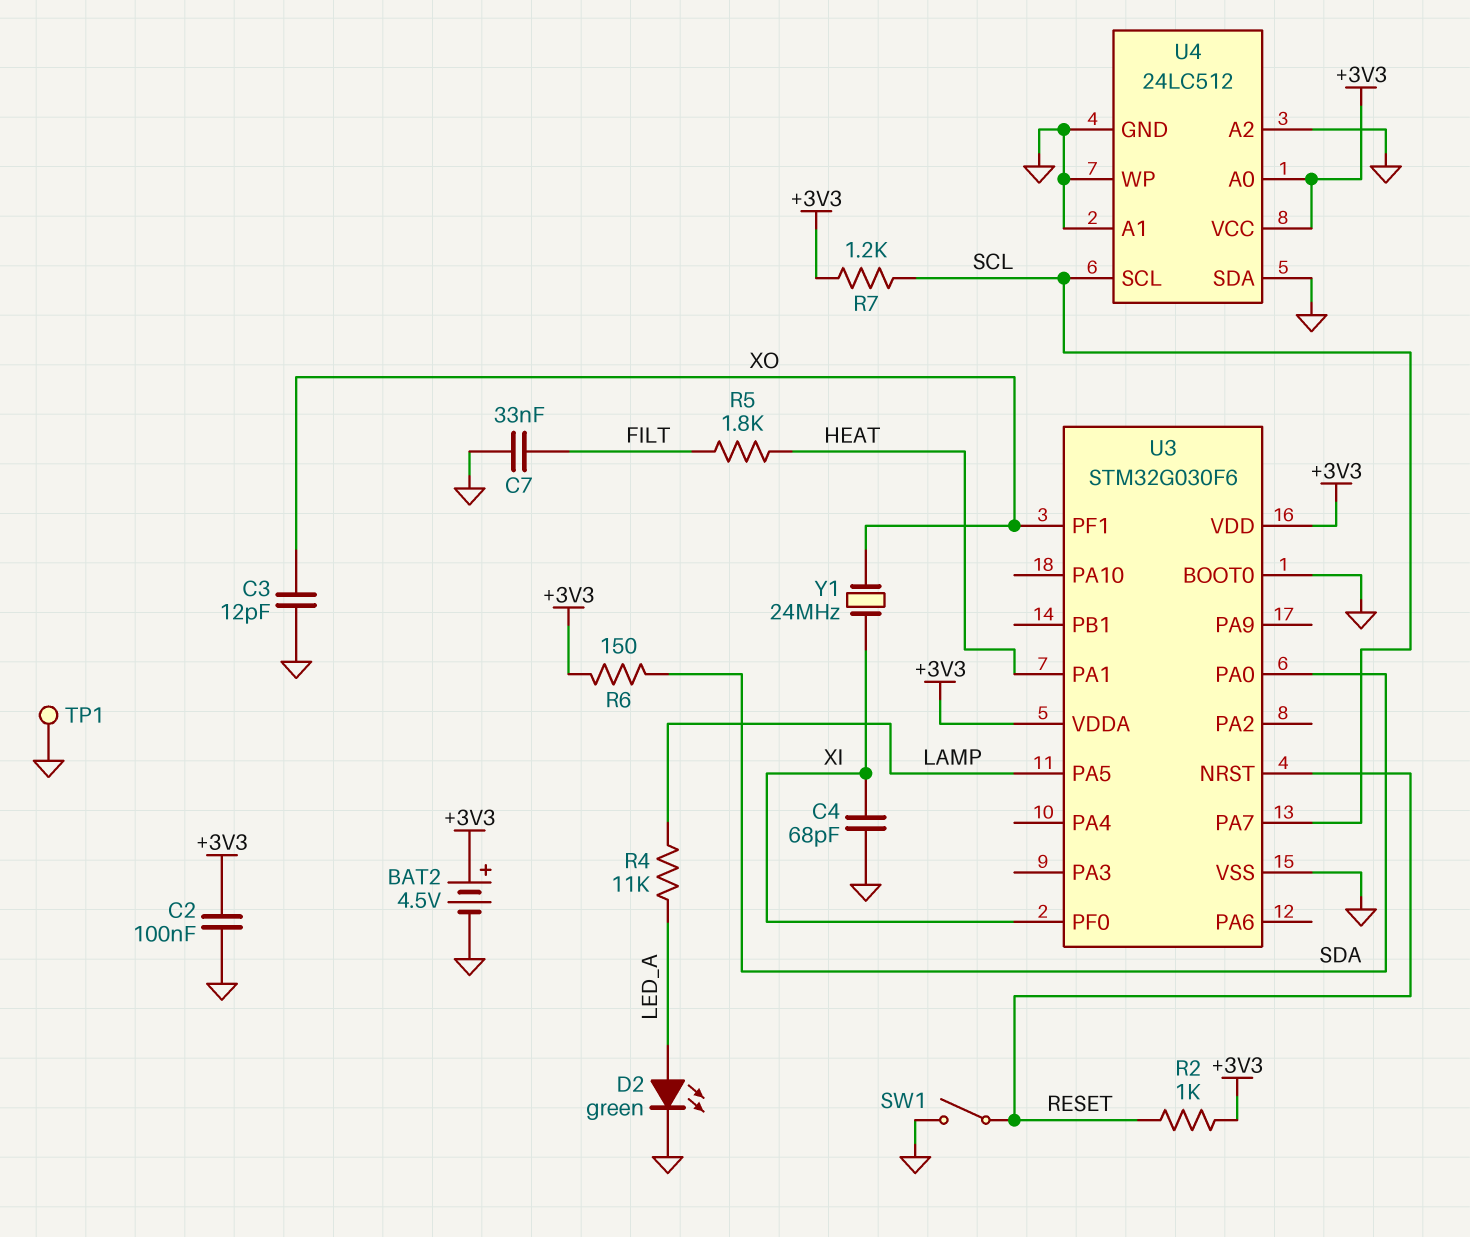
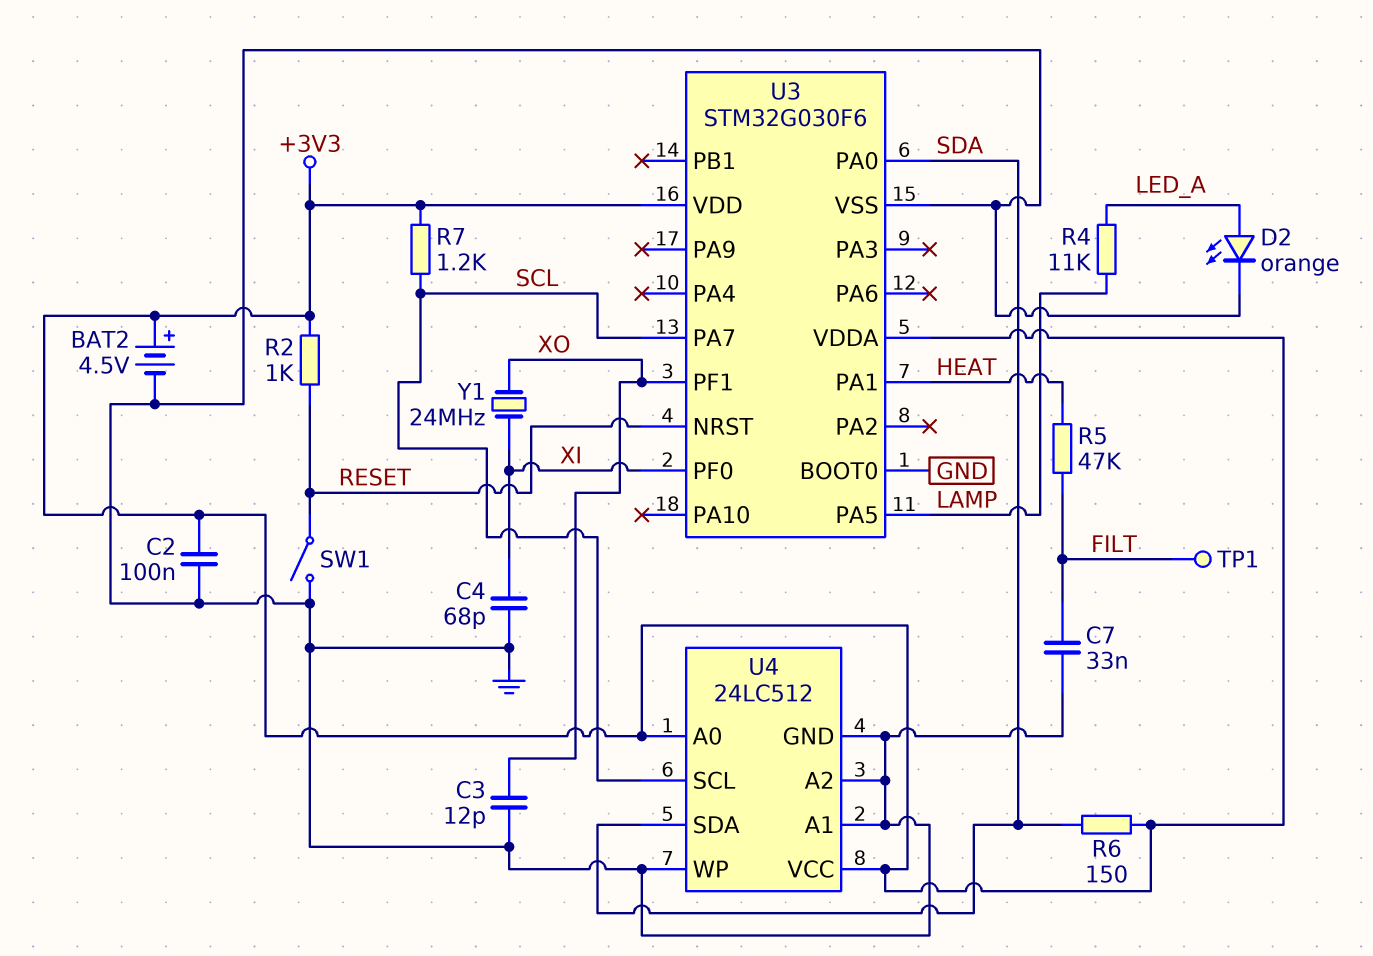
D2: LED green (A LED_A, K GND) -> LED orange (A LED_A, K GND)
R5: 1.8k (FILT, HEAT) -> 47k (FILT, HEAT)
TP1: test point (GND) -> test point (FILT)
U4 pin SDA: GND -> SDA

